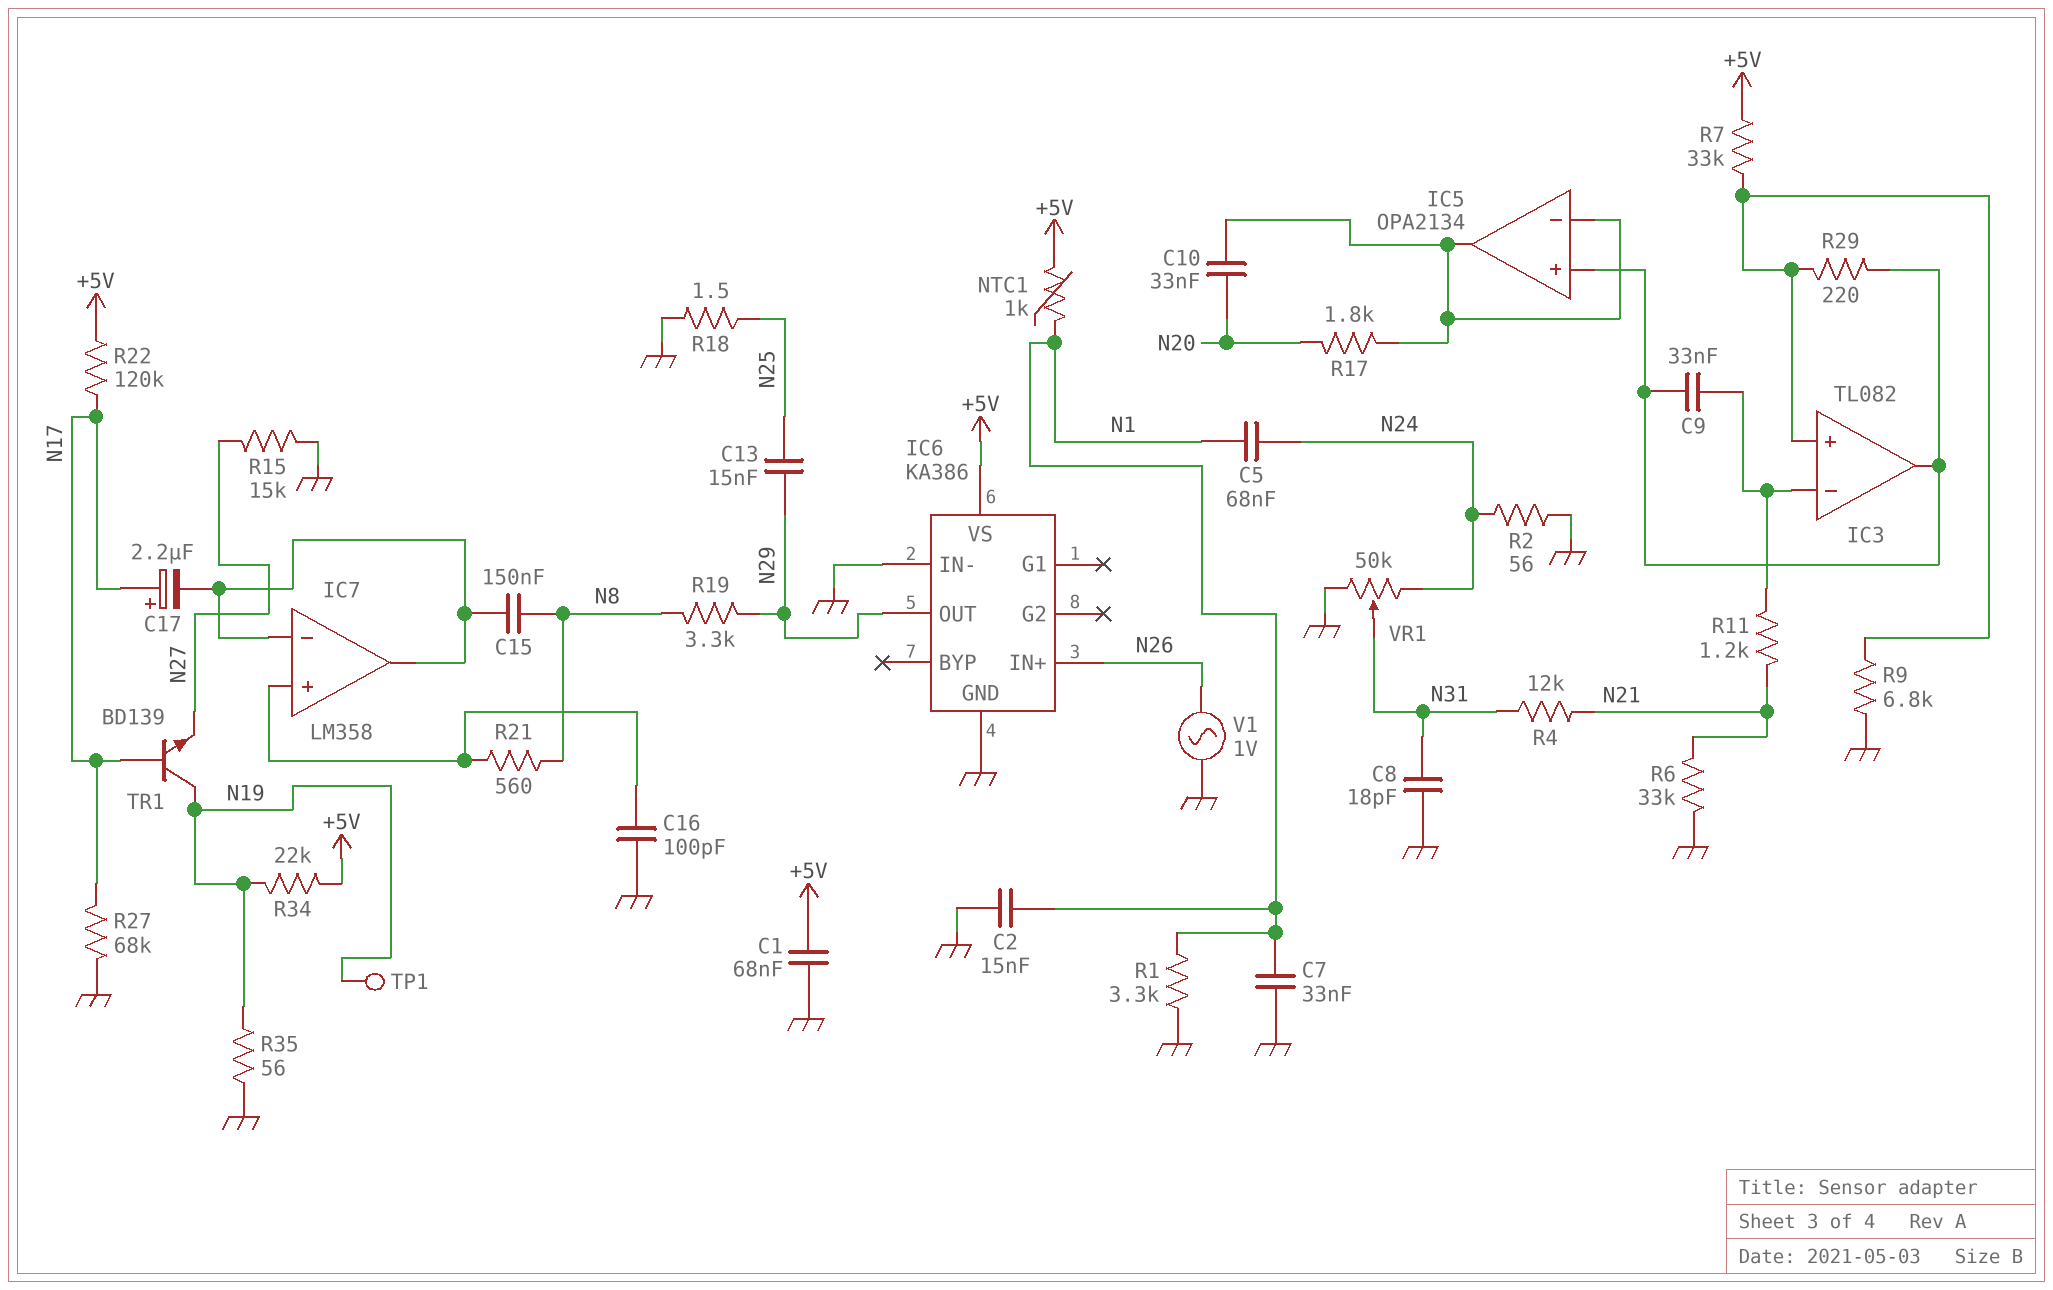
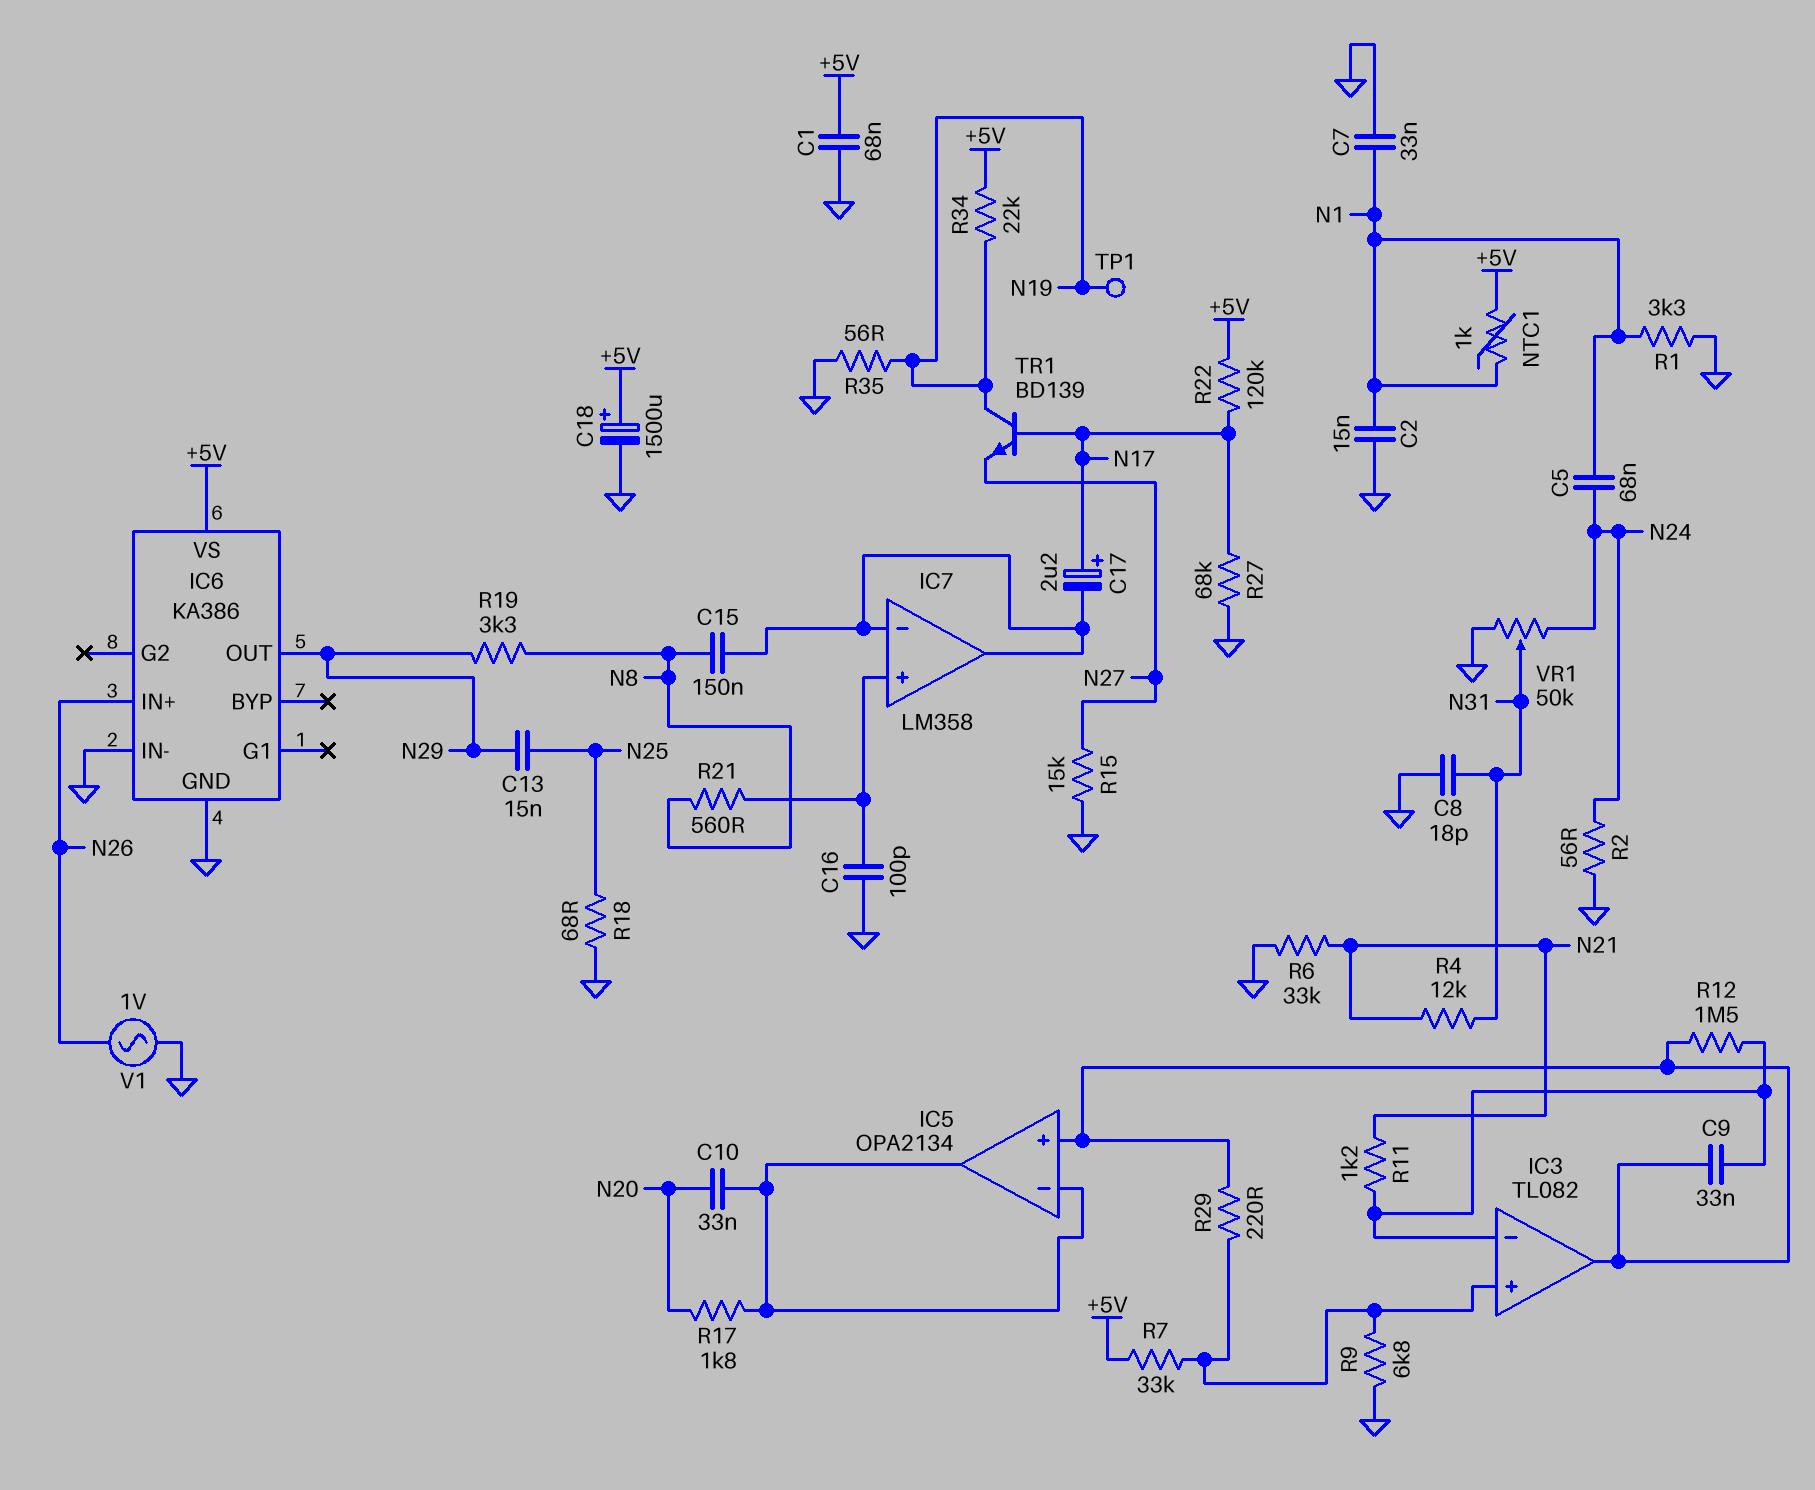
C18: none -> 1500uF (plus +5V, minus GND)
R12: none -> 1.5M (IC3/in-, IC3/out)
R18: 1.5 (GND, N25) -> 68 (GND, N25)

